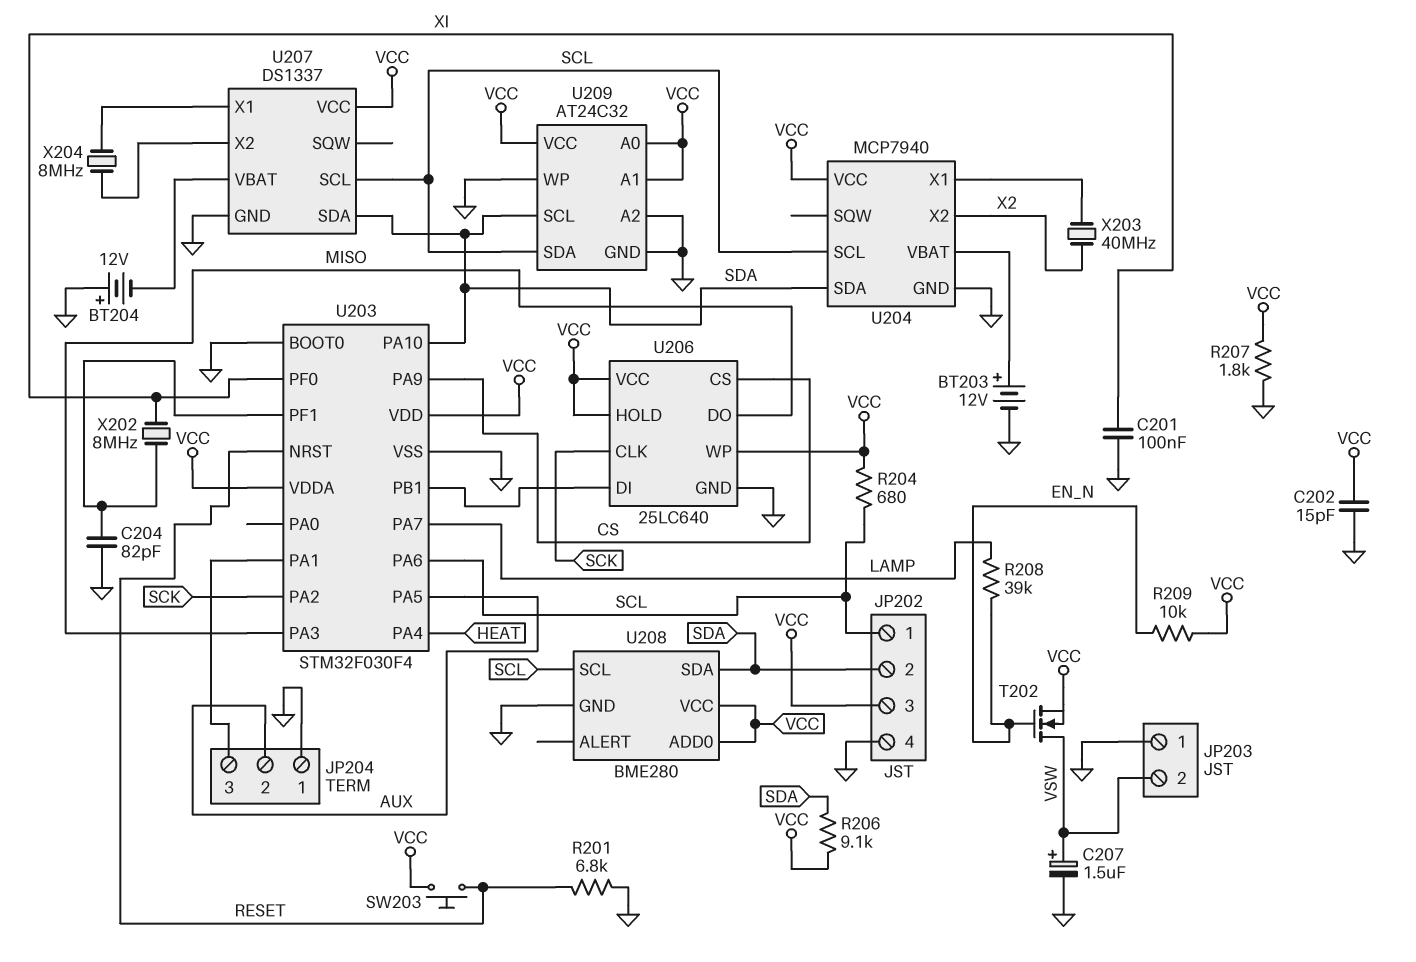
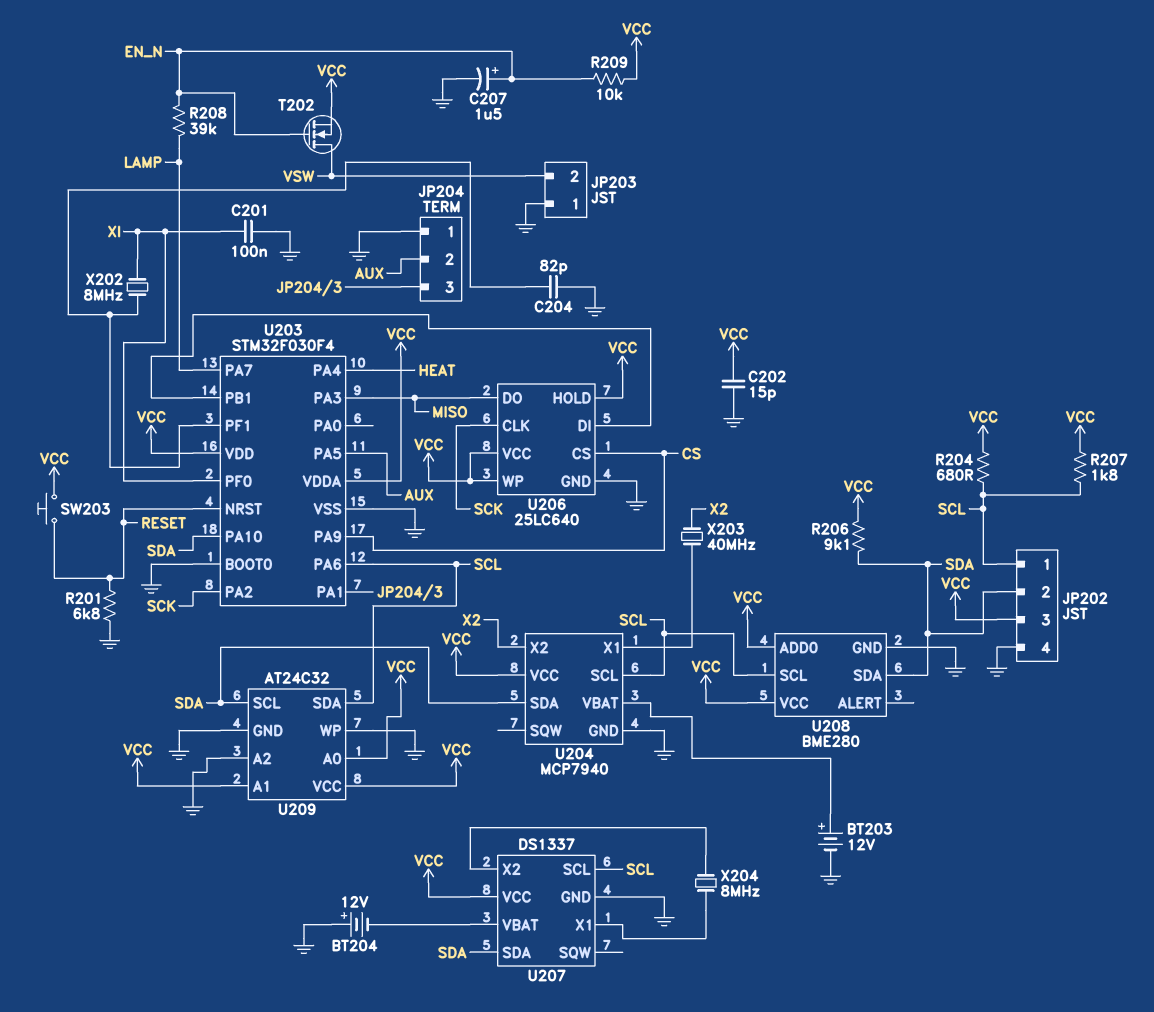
C207: 1.5uF (plus VSW, minus GND) -> 1.5uF (plus EN_N, minus GND)
R207: 1.8k (GND, VCC) -> 1.8k (SCL, VCC)

